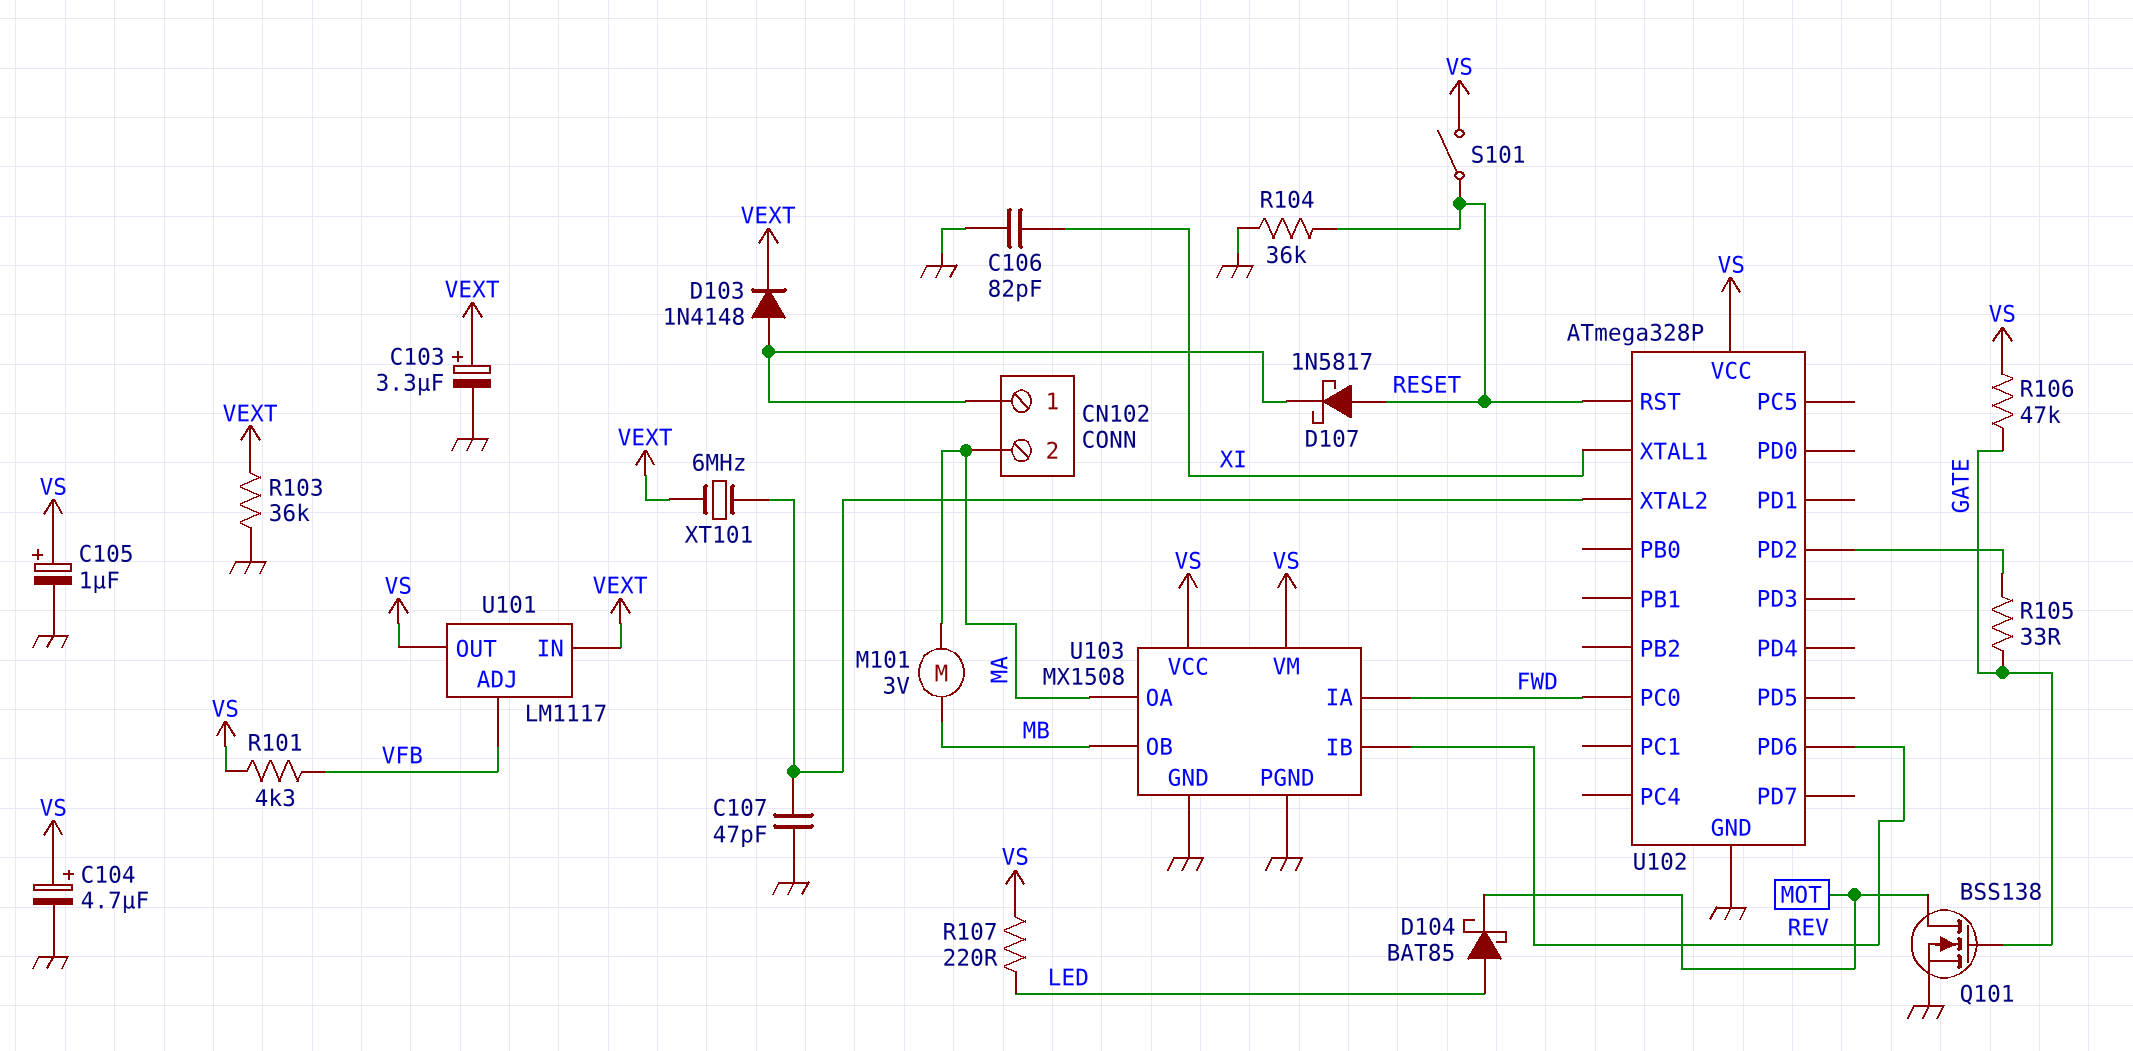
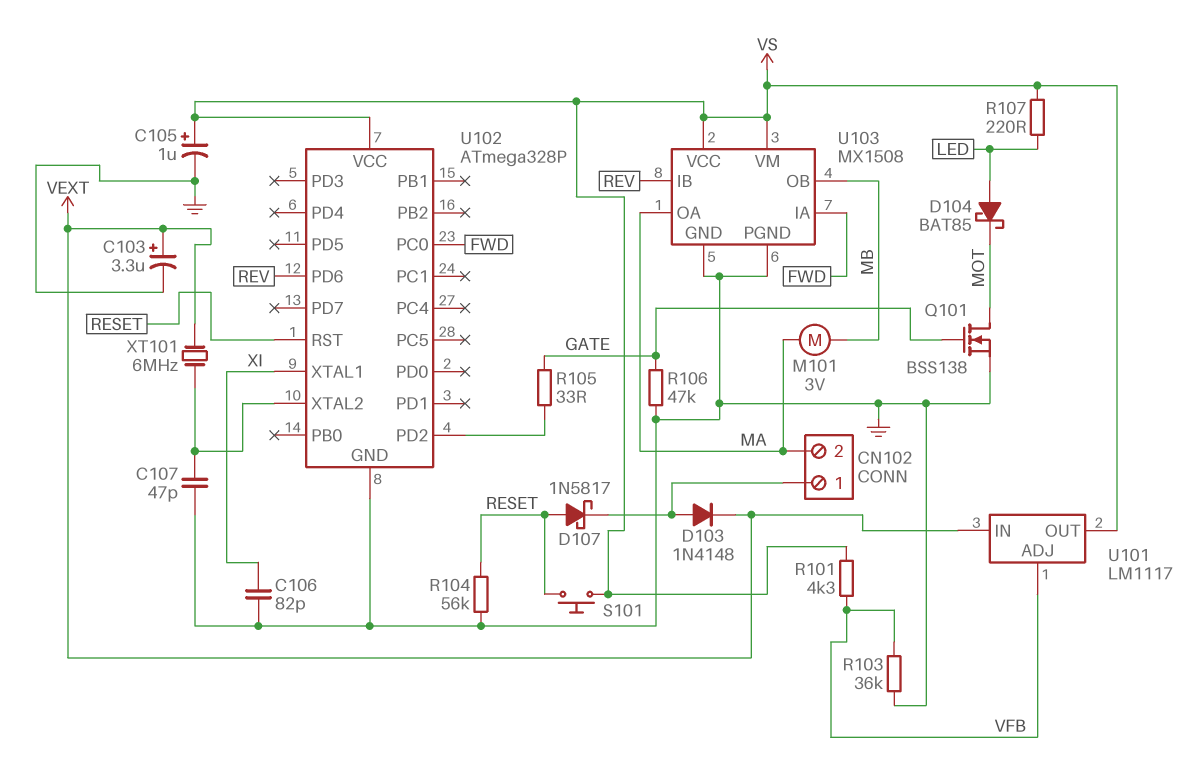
C104: 4.7uF (plus VS, minus GND) -> none
R103: 36k (GND, VEXT) -> 36k (GND, VFB)
R104: 36k (GND, RESET) -> 56k (GND, RESET)
R106: 47k (GATE, VS) -> 47k (GATE, GND)
S101: switch (RESET, VS) -> button (RESET, VS)

